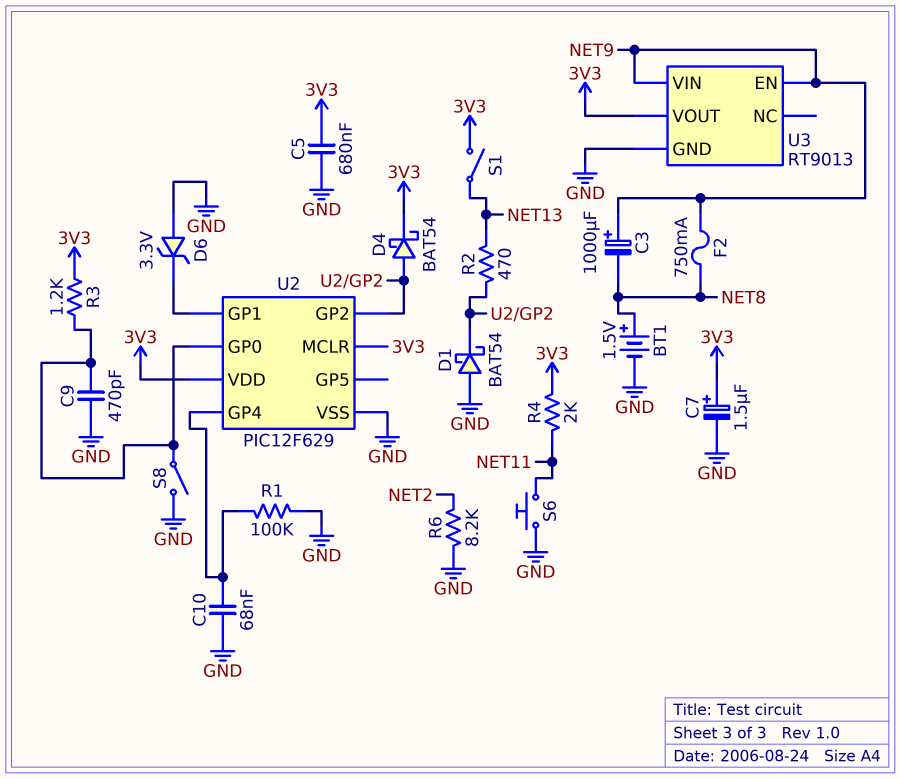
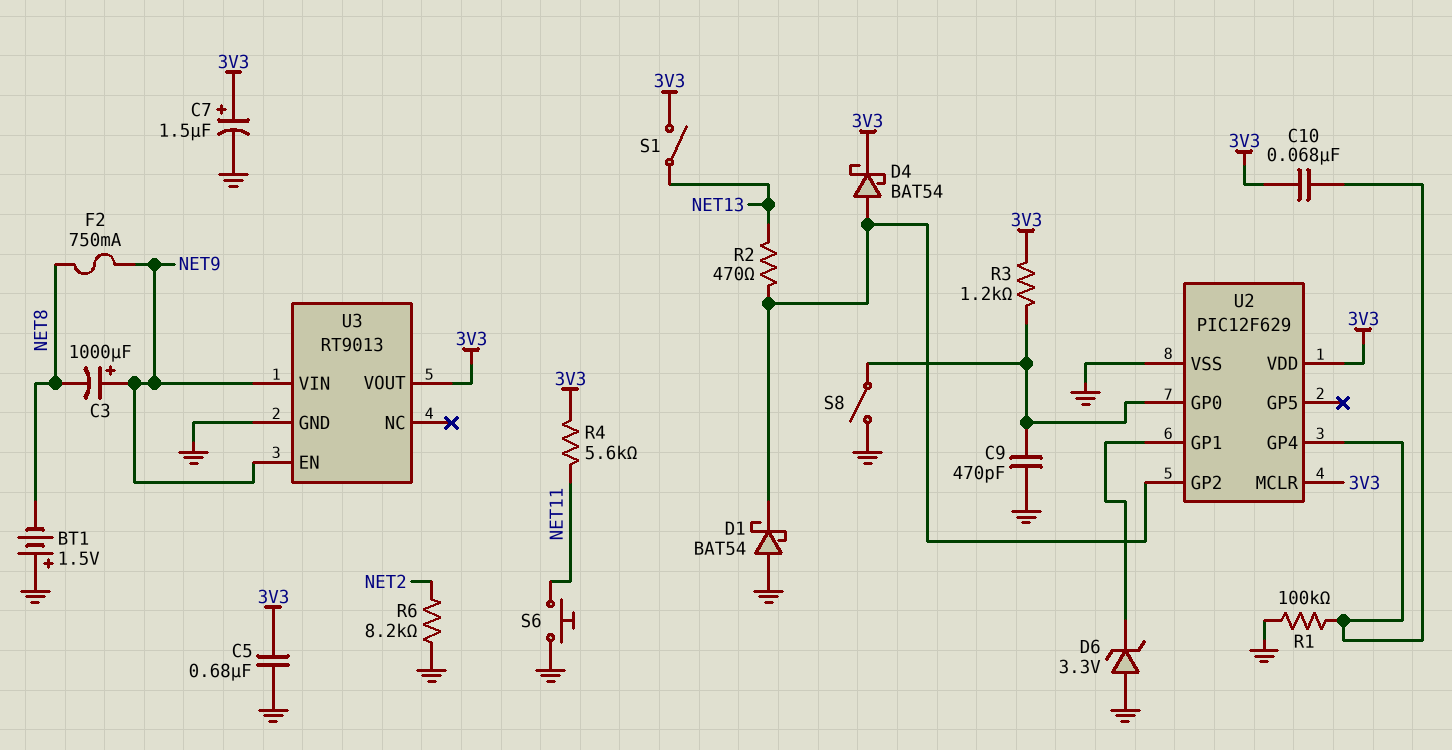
BT1: 1.5V (plus NET8, minus GND) -> 1.5V (plus GND, minus NET8)
C10: 68nF (GND, U2/GP4) -> 68nF (3V3, U2/GP4)
R4: 2k (3V3, NET11) -> 5.6k (3V3, NET11)

